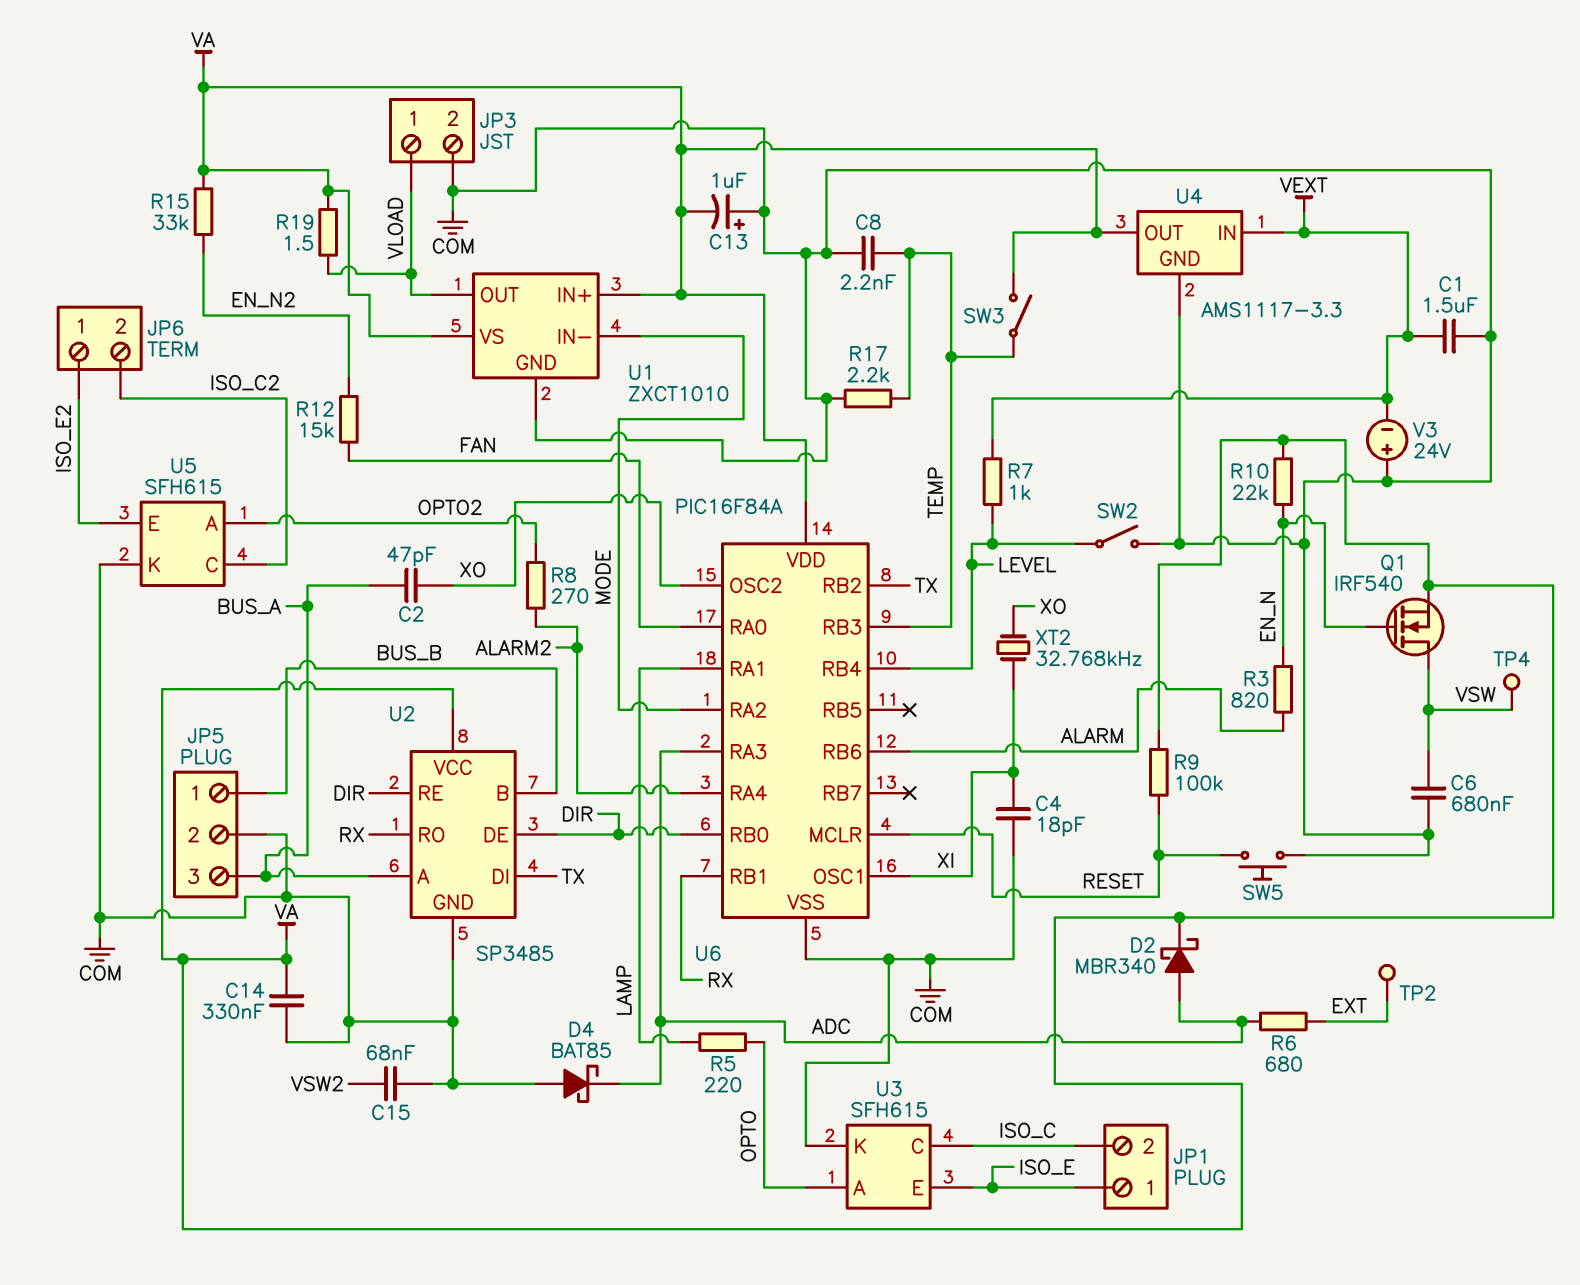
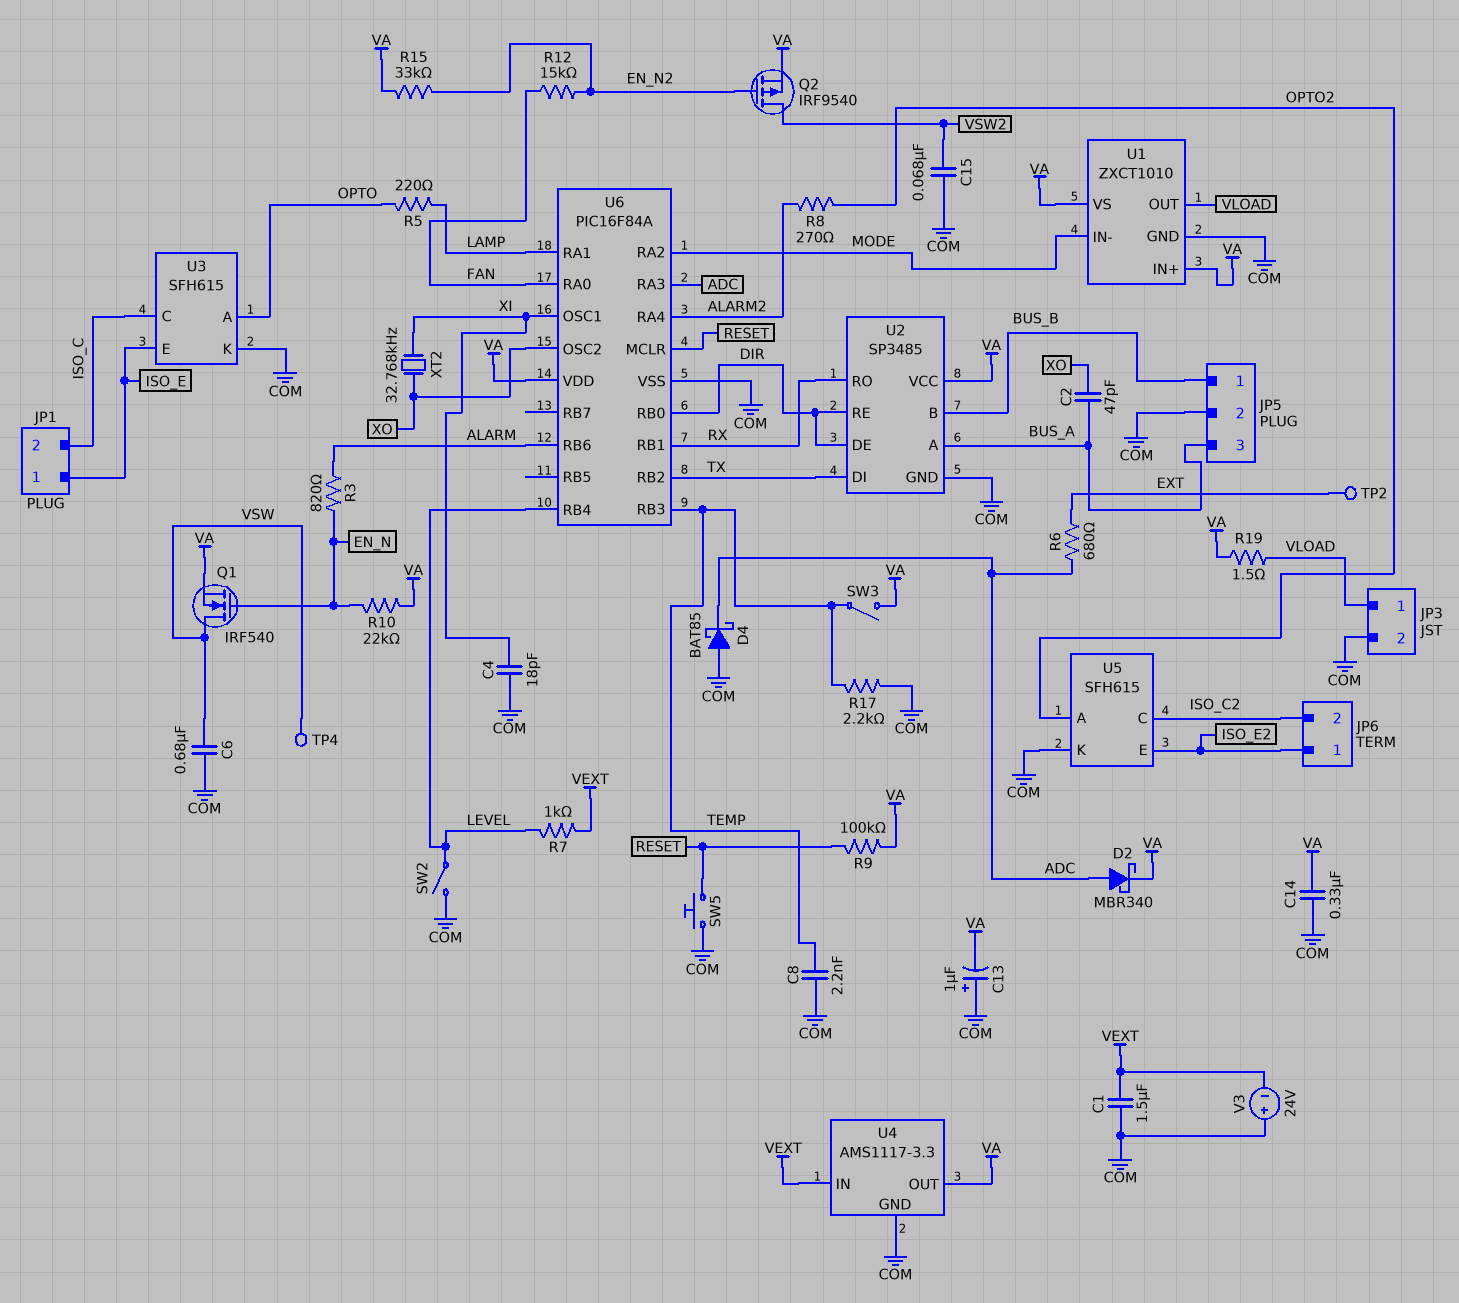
Q2: none -> PMOS IRF9540 (G EN_N2, D VSW2, S VA)

